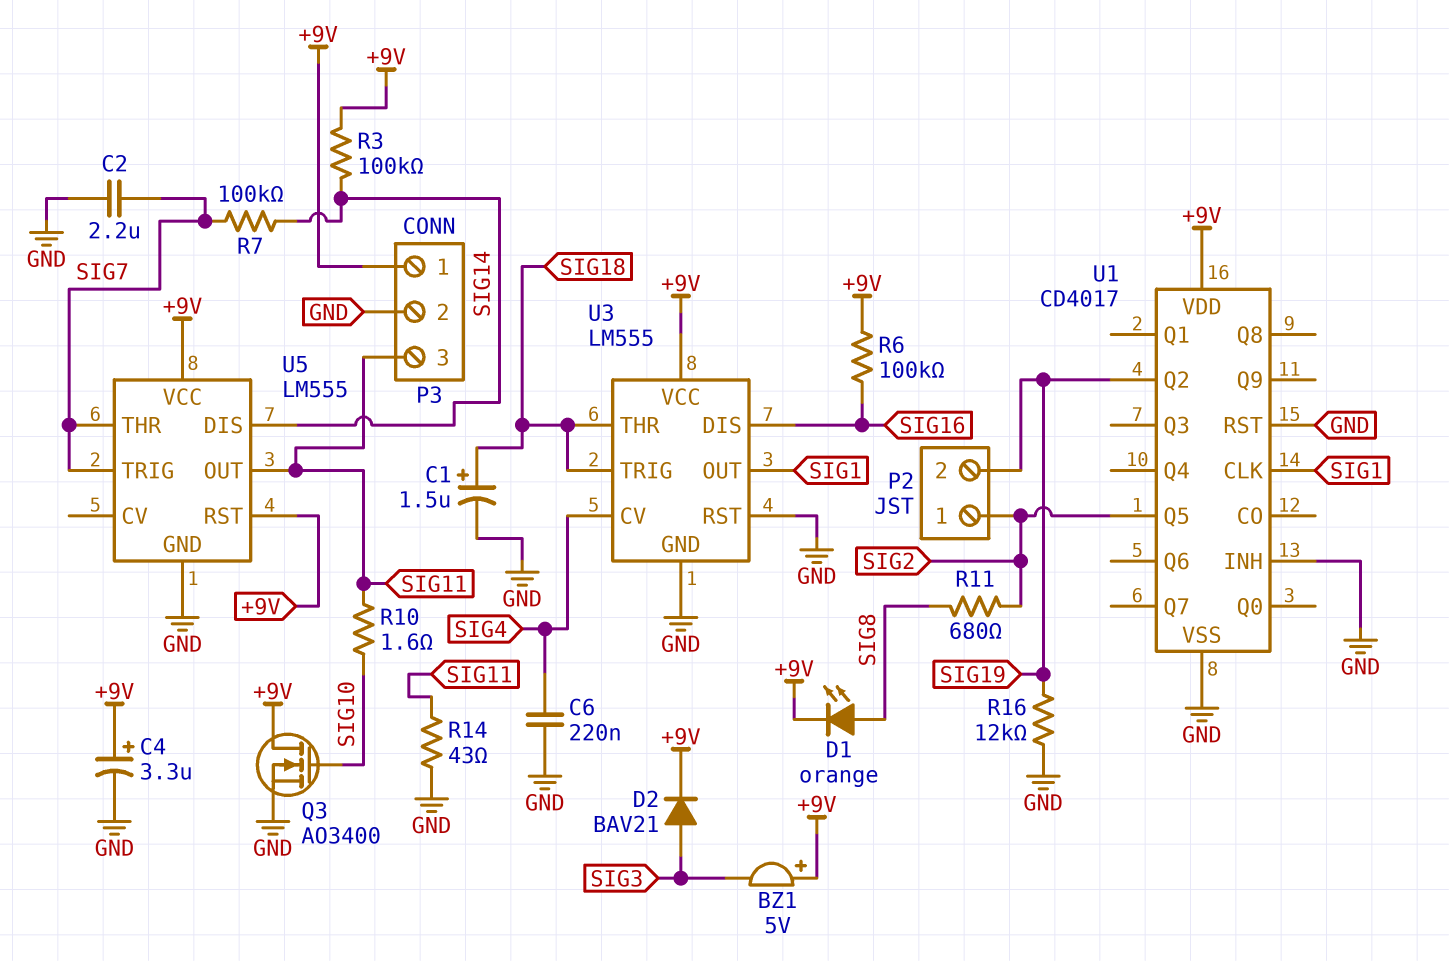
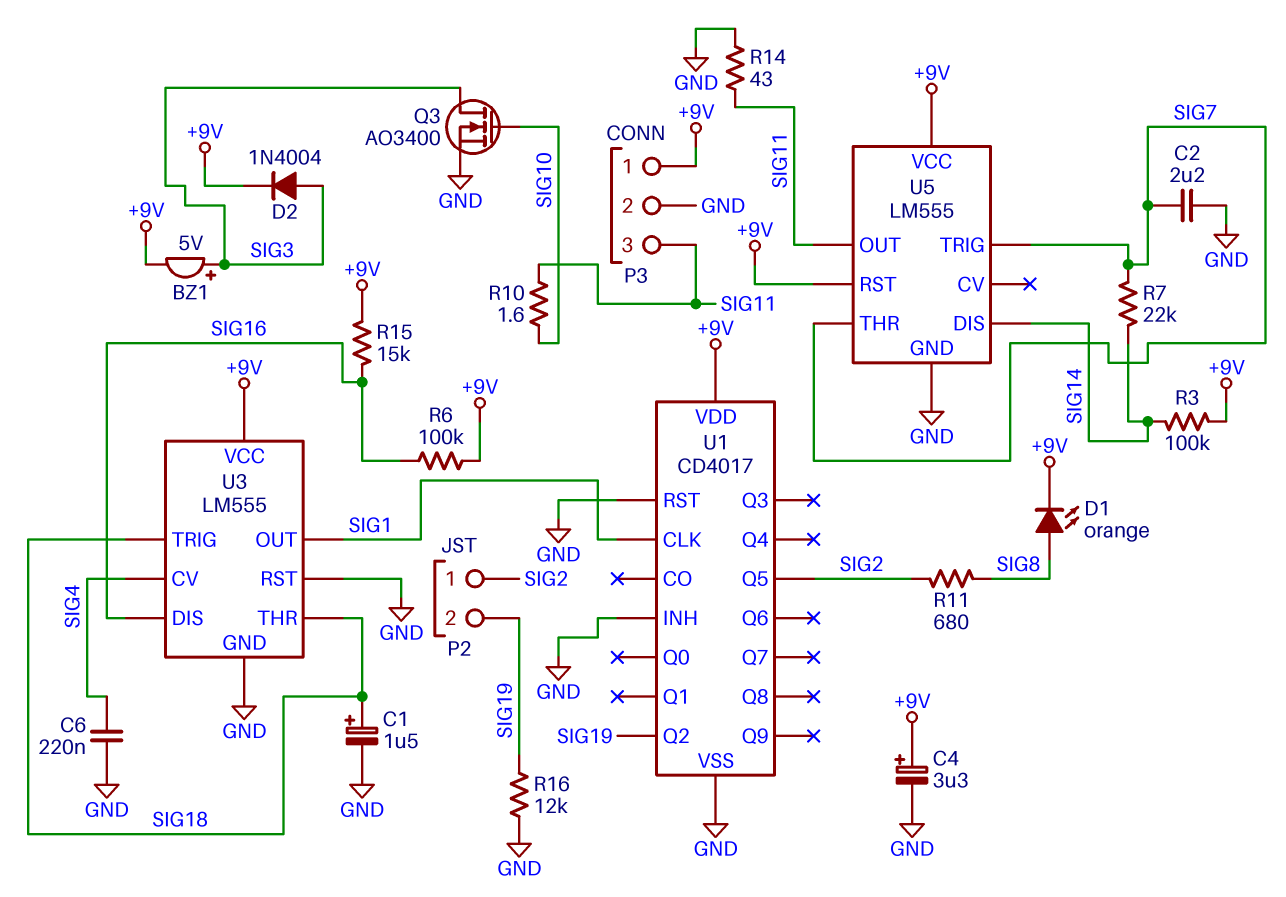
BZ1: buzzer 5V (plus +9V, minus SIG3) -> buzzer 5V (plus SIG3, minus +9V)
D2: diode BAV21 (A SIG3, K +9V) -> diode 1N4004 (A SIG3, K +9V)
Q3: NMOS AO3400 (G SIG10, D +9V, S GND) -> NMOS AO3400 (G SIG10, D SIG3, S GND)
R7: 100k (SIG7, SIG14) -> 22k (SIG7, SIG14)
R15: none -> 15k (+9V, SIG16)

